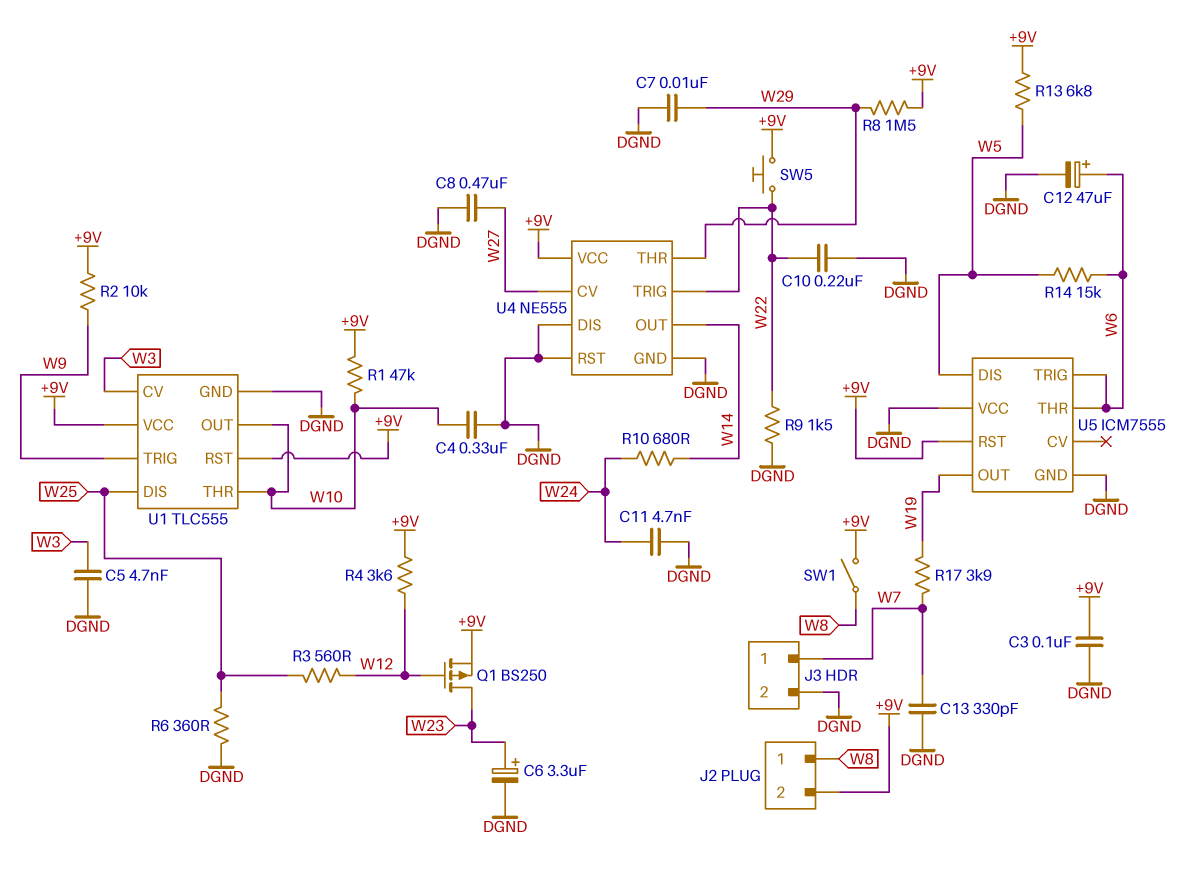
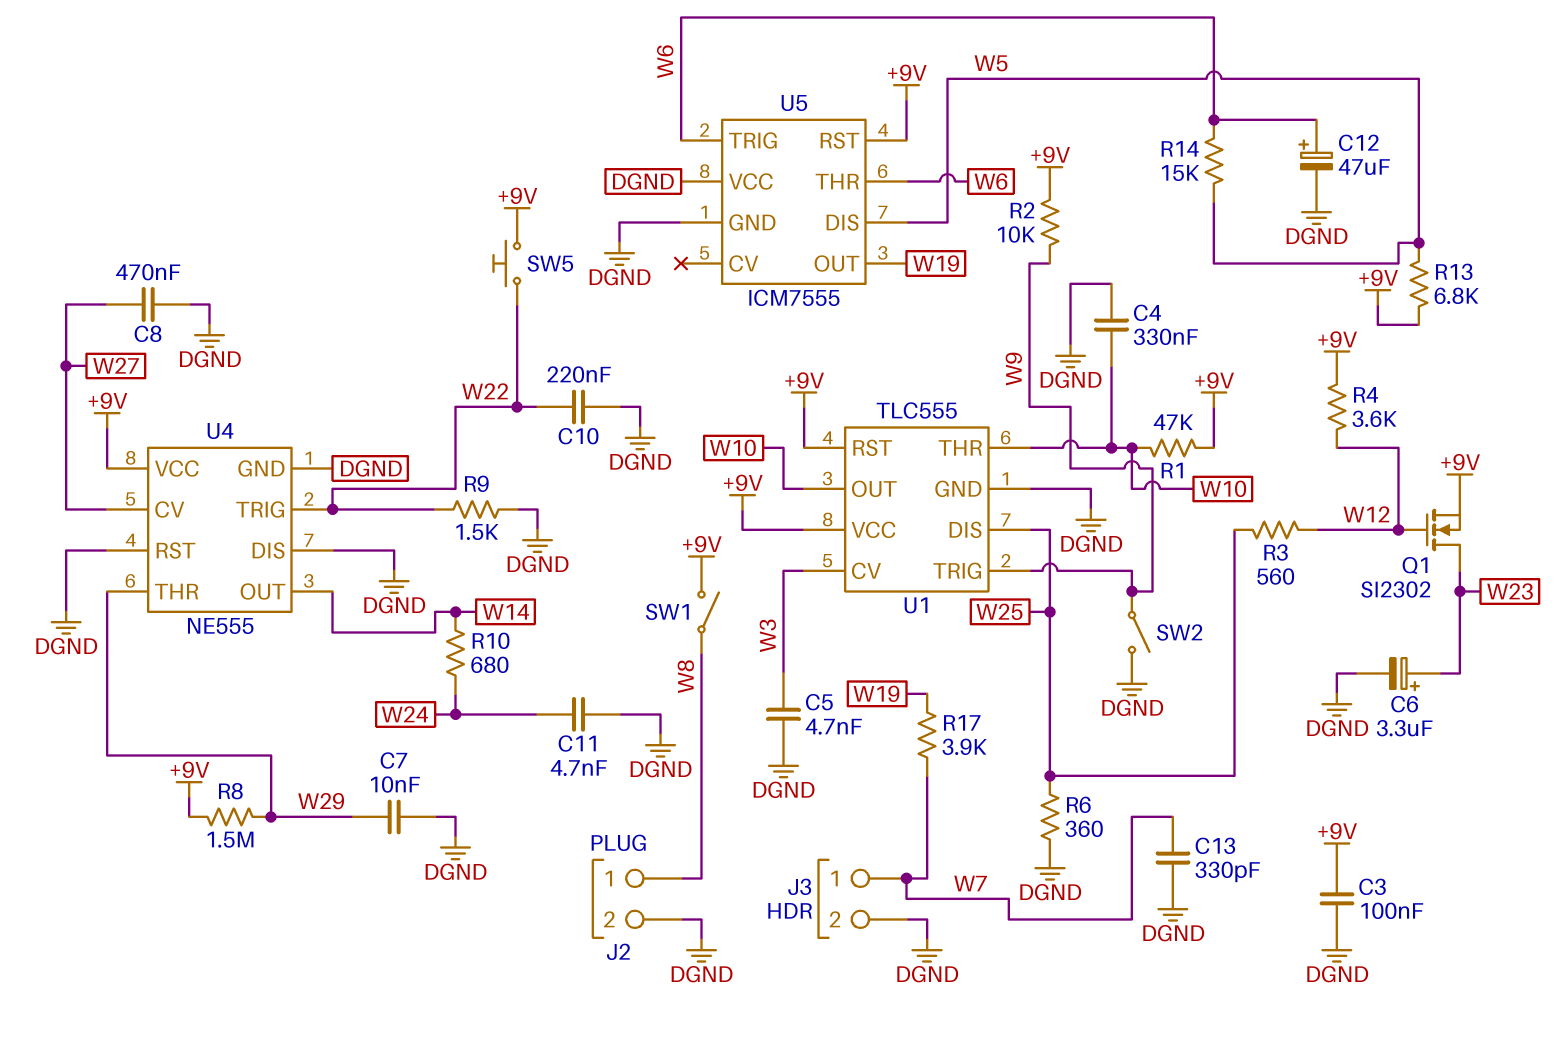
J2 pin 2: +9V -> DGND
Q1: PMOS BS250 (G W12, D W23, S +9V) -> NMOS SI2302 (G W12, D W23, S +9V)
SW2: none -> switch (DGND, W9)

